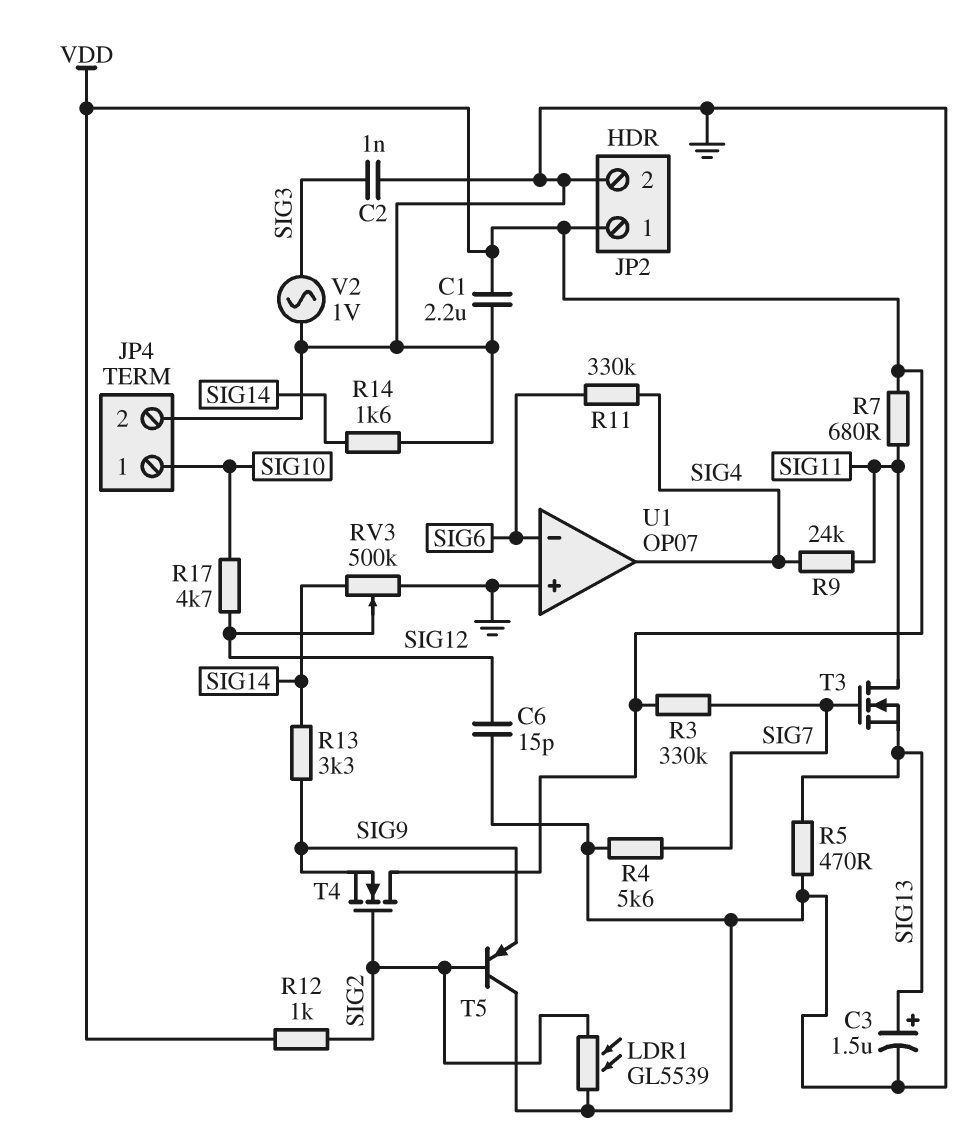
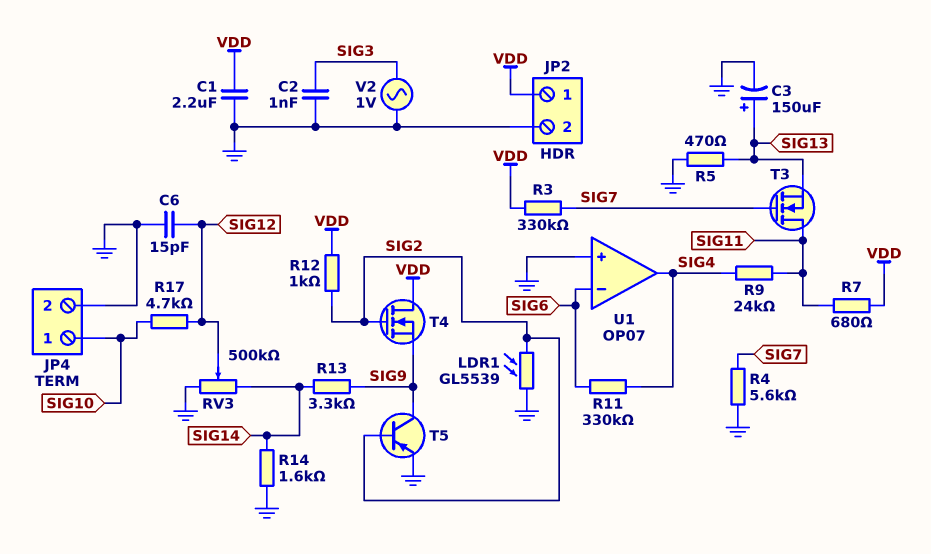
C3: 1.5uF (plus SIG13, minus GND) -> 150uF (plus SIG13, minus GND)
T5: PNP (B SIG2, C GND, E SIG9) -> PNP (B SIG2, C SIG9, E GND)

